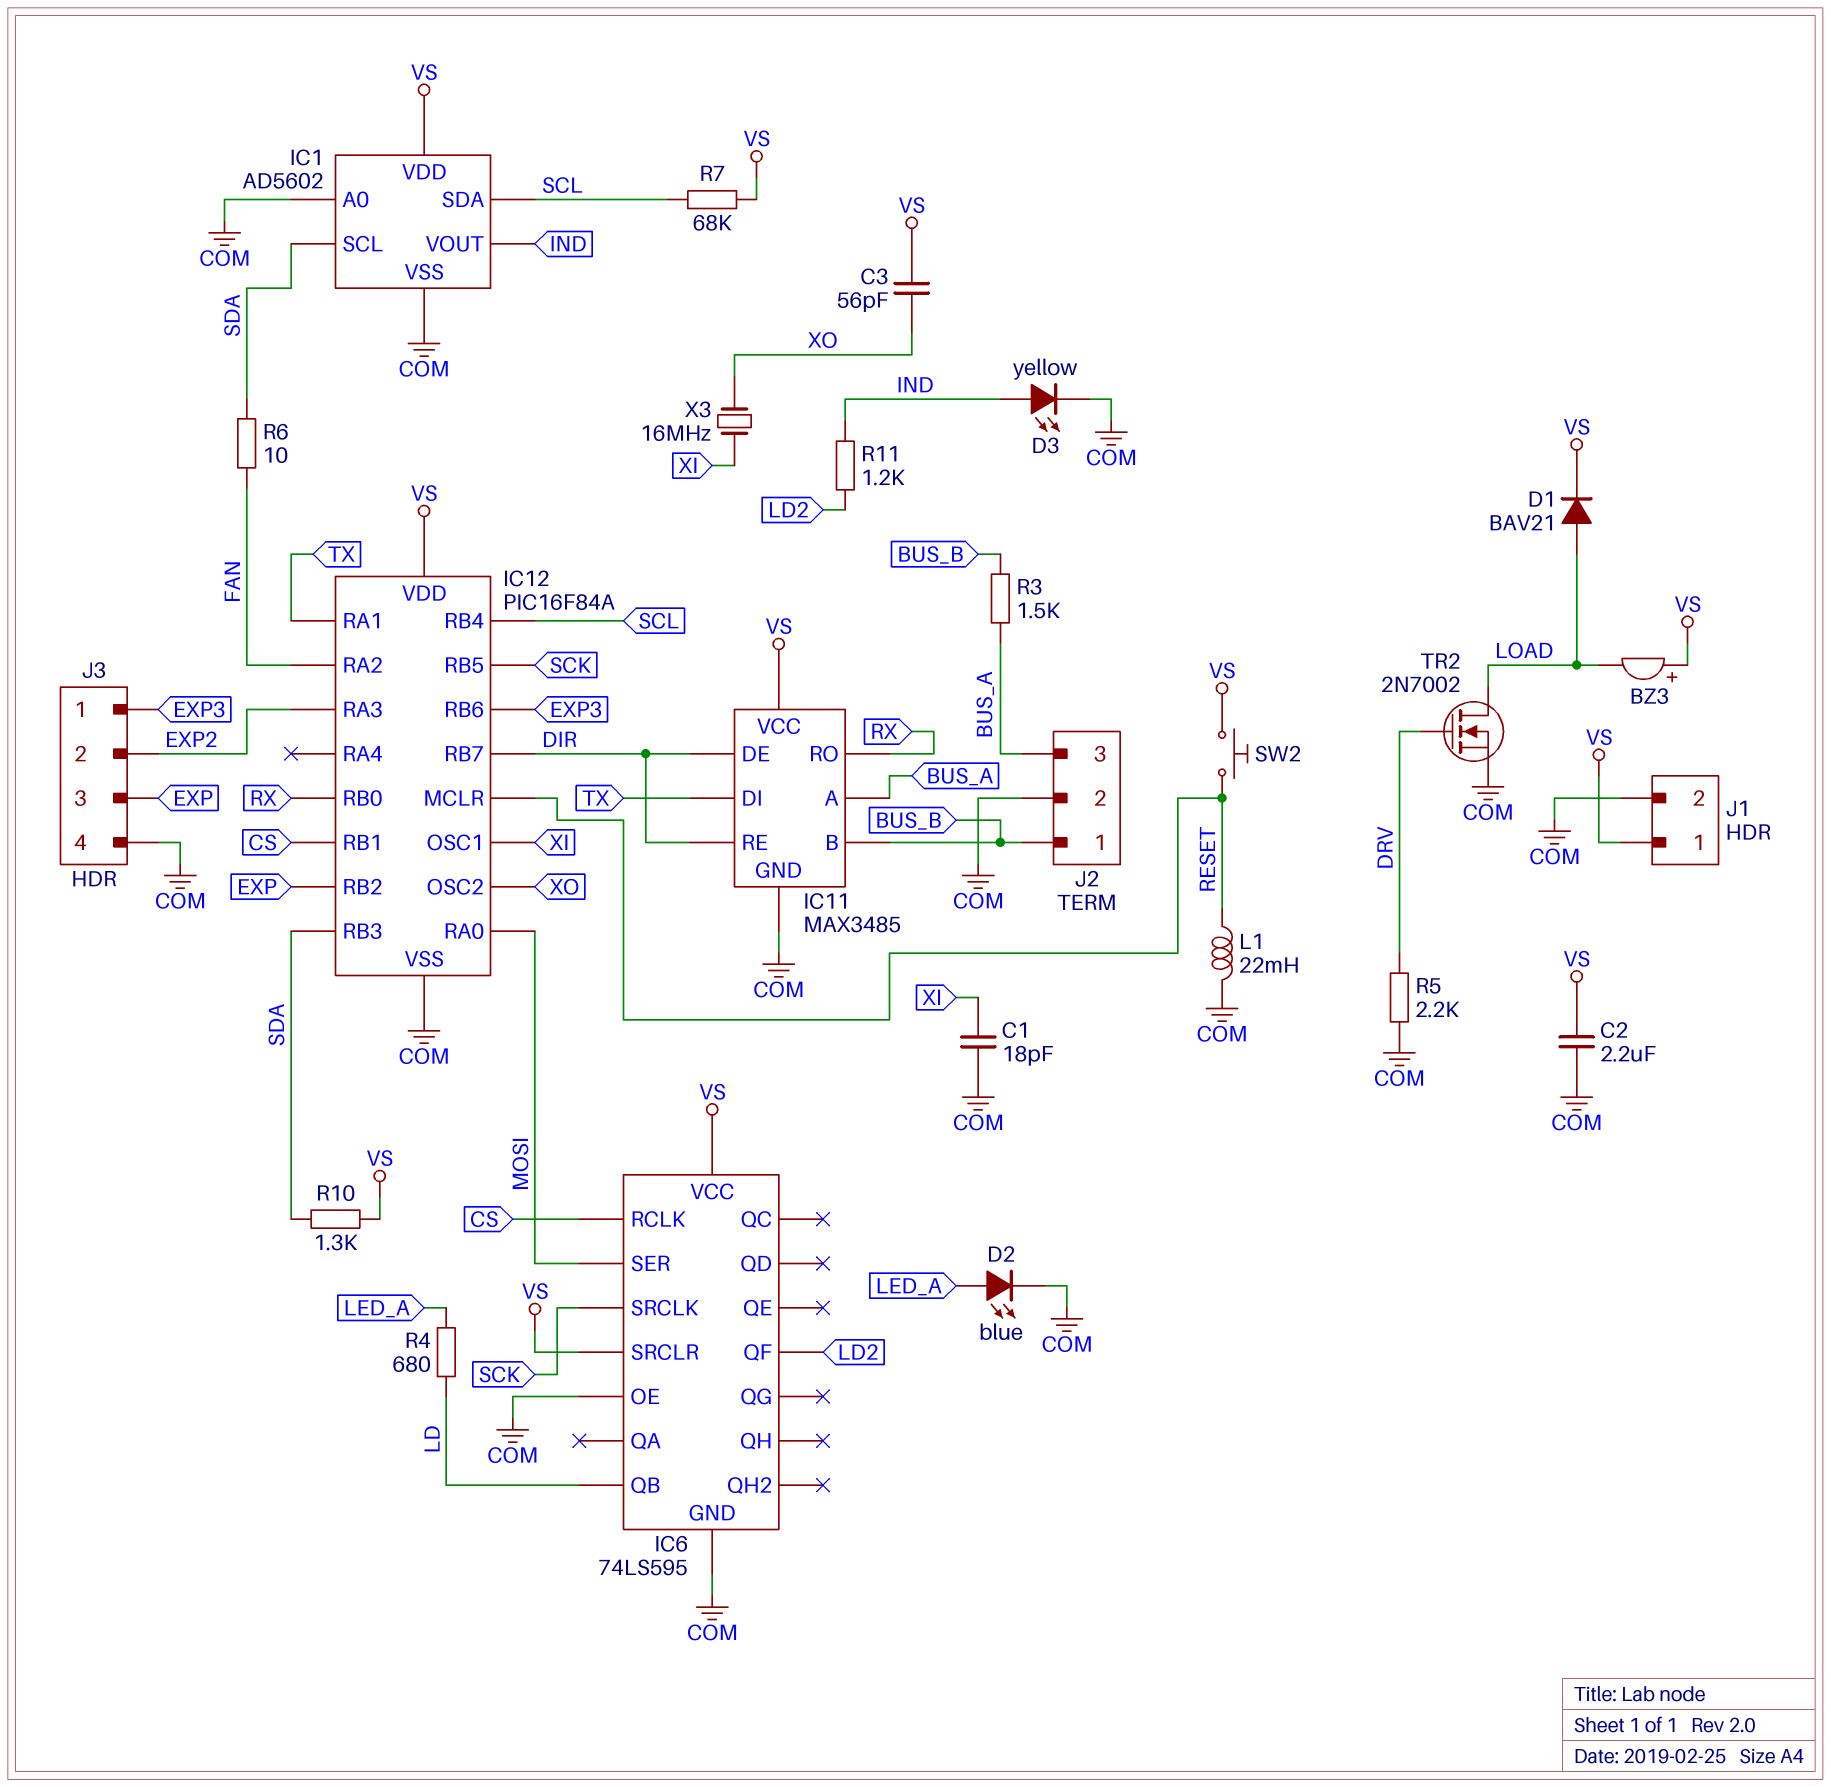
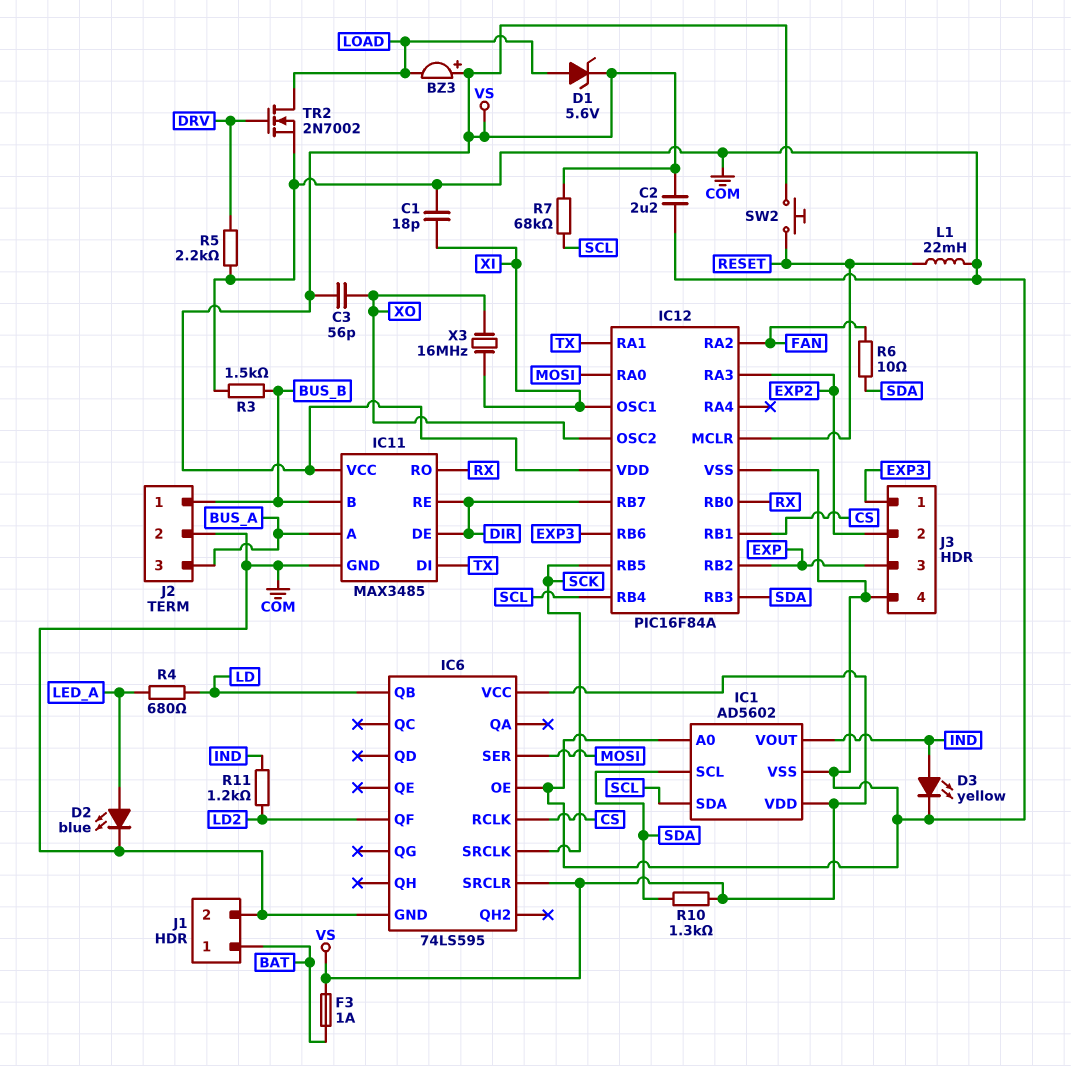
D1: diode BAV21 (A LOAD, K VS) -> zener 5.6V (A LOAD, K VS)
F3: none -> 1A (BAT, VS)
J1 pin 1: VS -> BAT
R3: 1.5k (BUS_A, BUS_B) -> 1.5k (BUS_B, COM)

